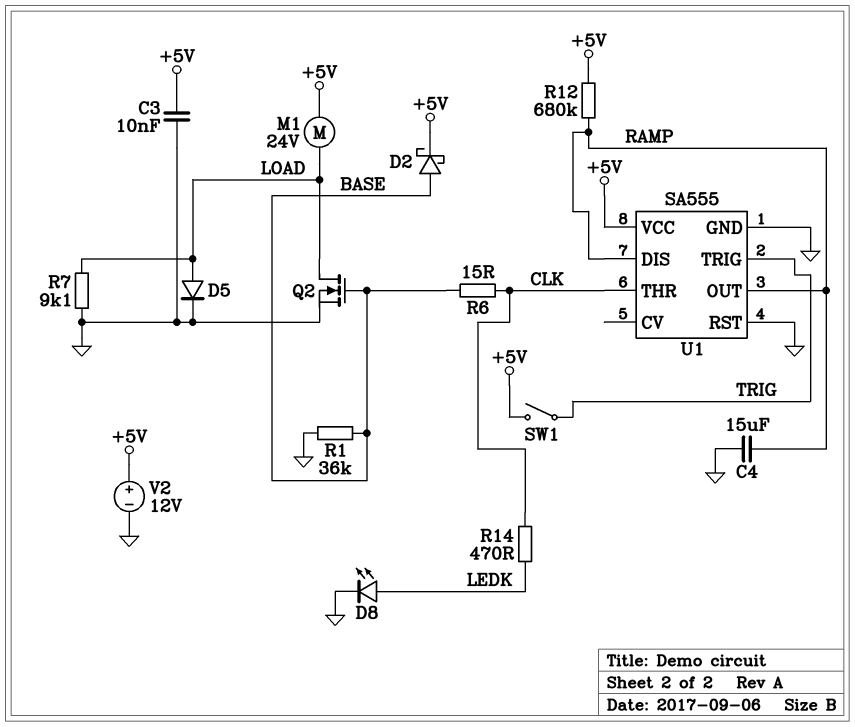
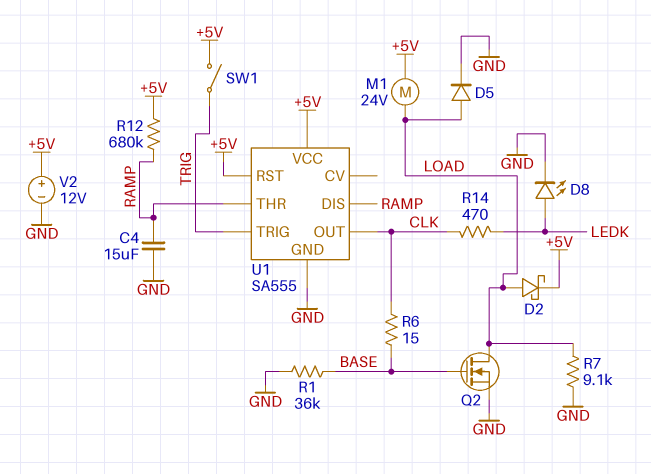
C3: 10nF (+5V, GND) -> none
D2: schottky (A BASE, K +5V) -> schottky (A LOAD, K +5V)
U1 pin OUT: RAMP -> CLK
U1 pin RST: GND -> +5V
U1 pin THR: CLK -> RAMP

